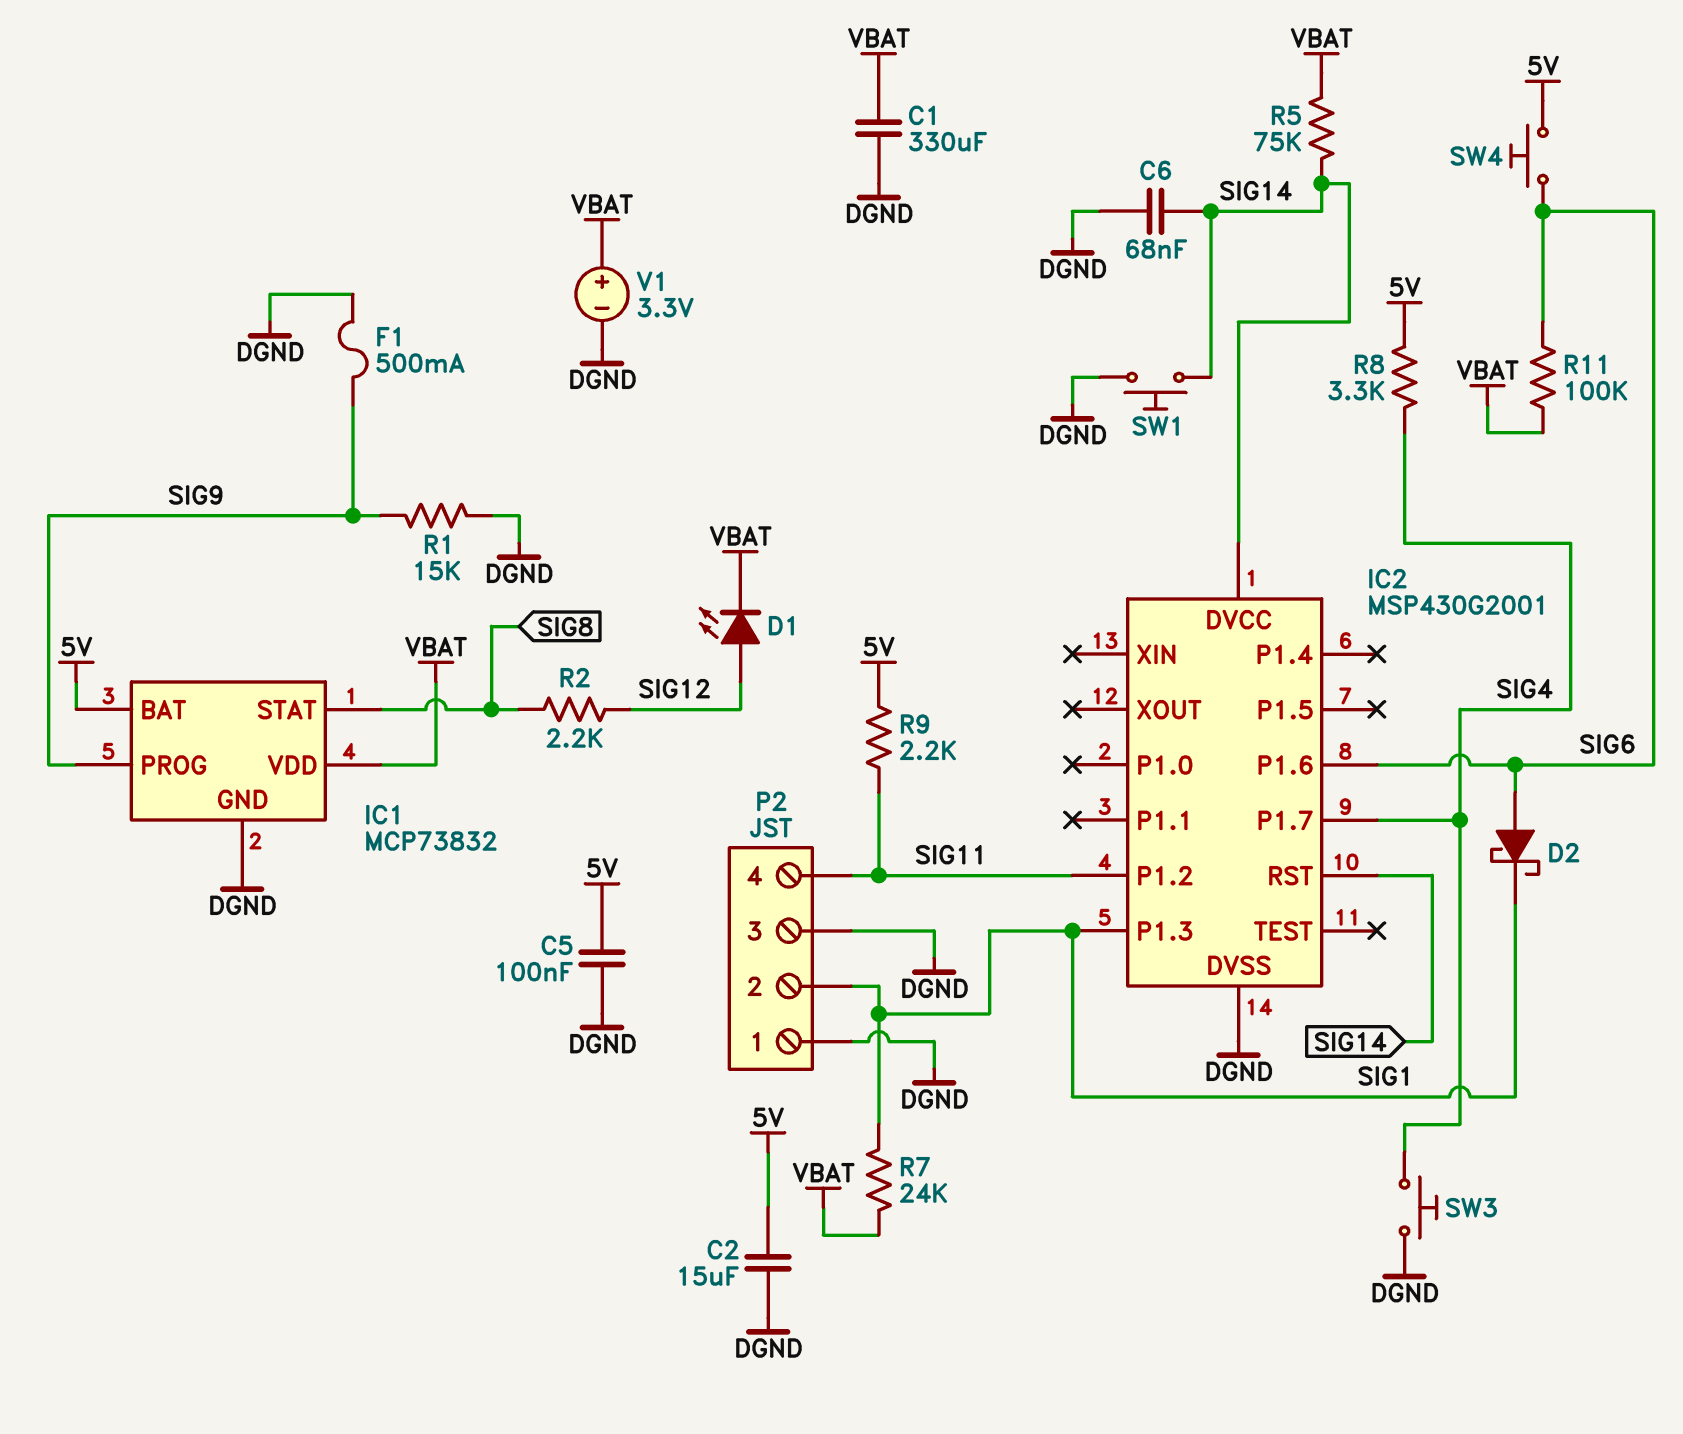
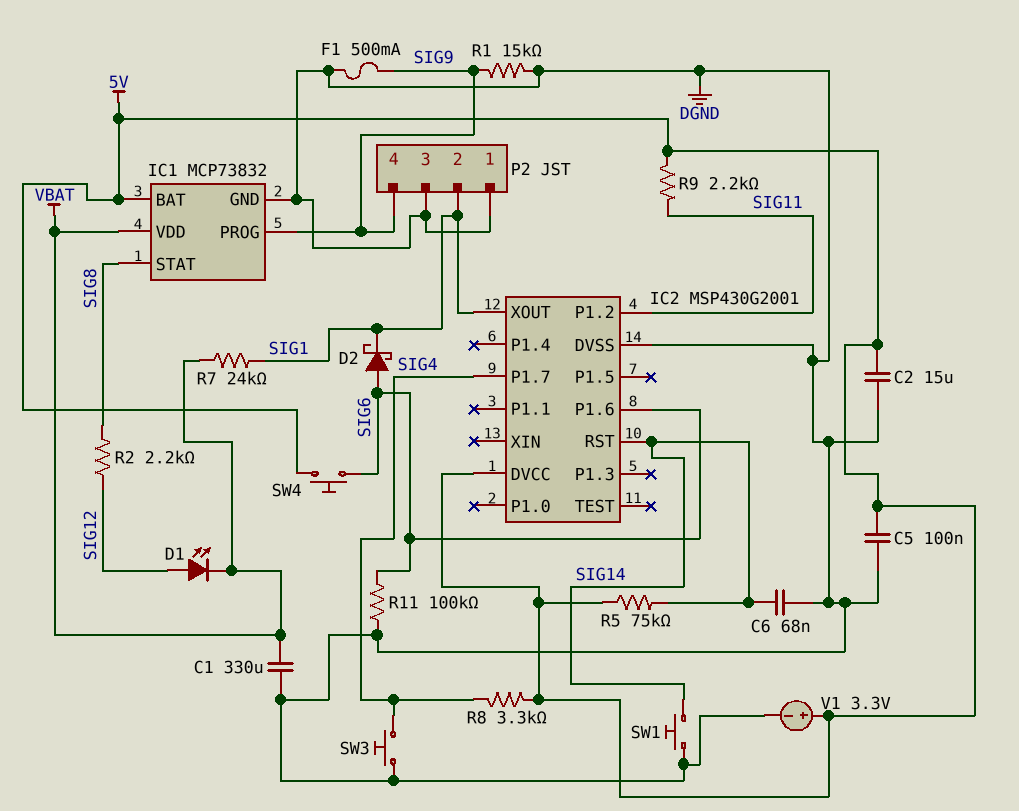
IC2 pin DVCC: SIG14 -> 5V
IC2 pin P1.3: SIG1 -> none
IC2 pin XOUT: none -> SIG1
P2 pin 4: SIG11 -> SIG9
R5: 75k (SIG14, VBAT) -> 75k (5V, SIG14)
R11: 100k (SIG6, VBAT) -> 100k (DGND, SIG6)
V1: 3.3V (plus VBAT, minus DGND) -> 3.3V (plus 5V, minus DGND)

